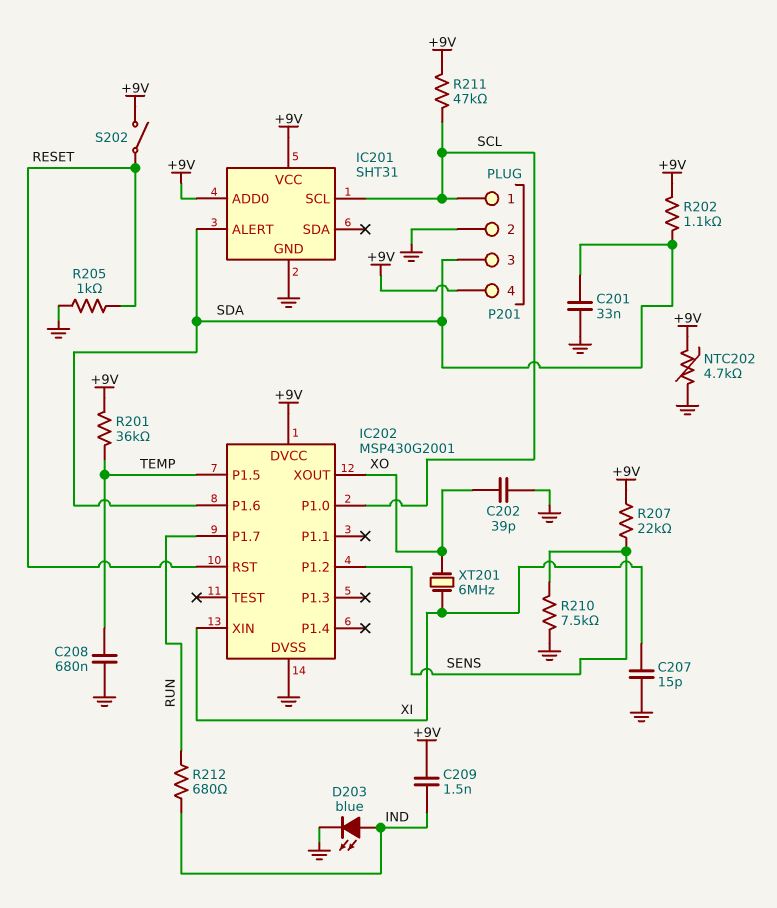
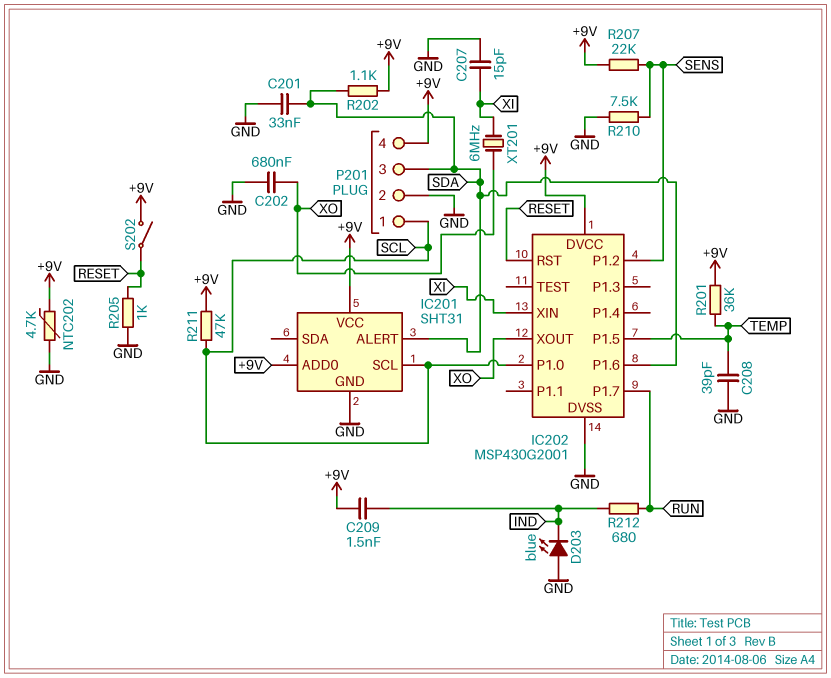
C202: 39pF (GND, XO) -> 680nF (GND, XO)
C208: 680nF (GND, TEMP) -> 39pF (GND, TEMP)
D203: LED blue (A IND, K GND) -> LED blue (A GND, K IND)

